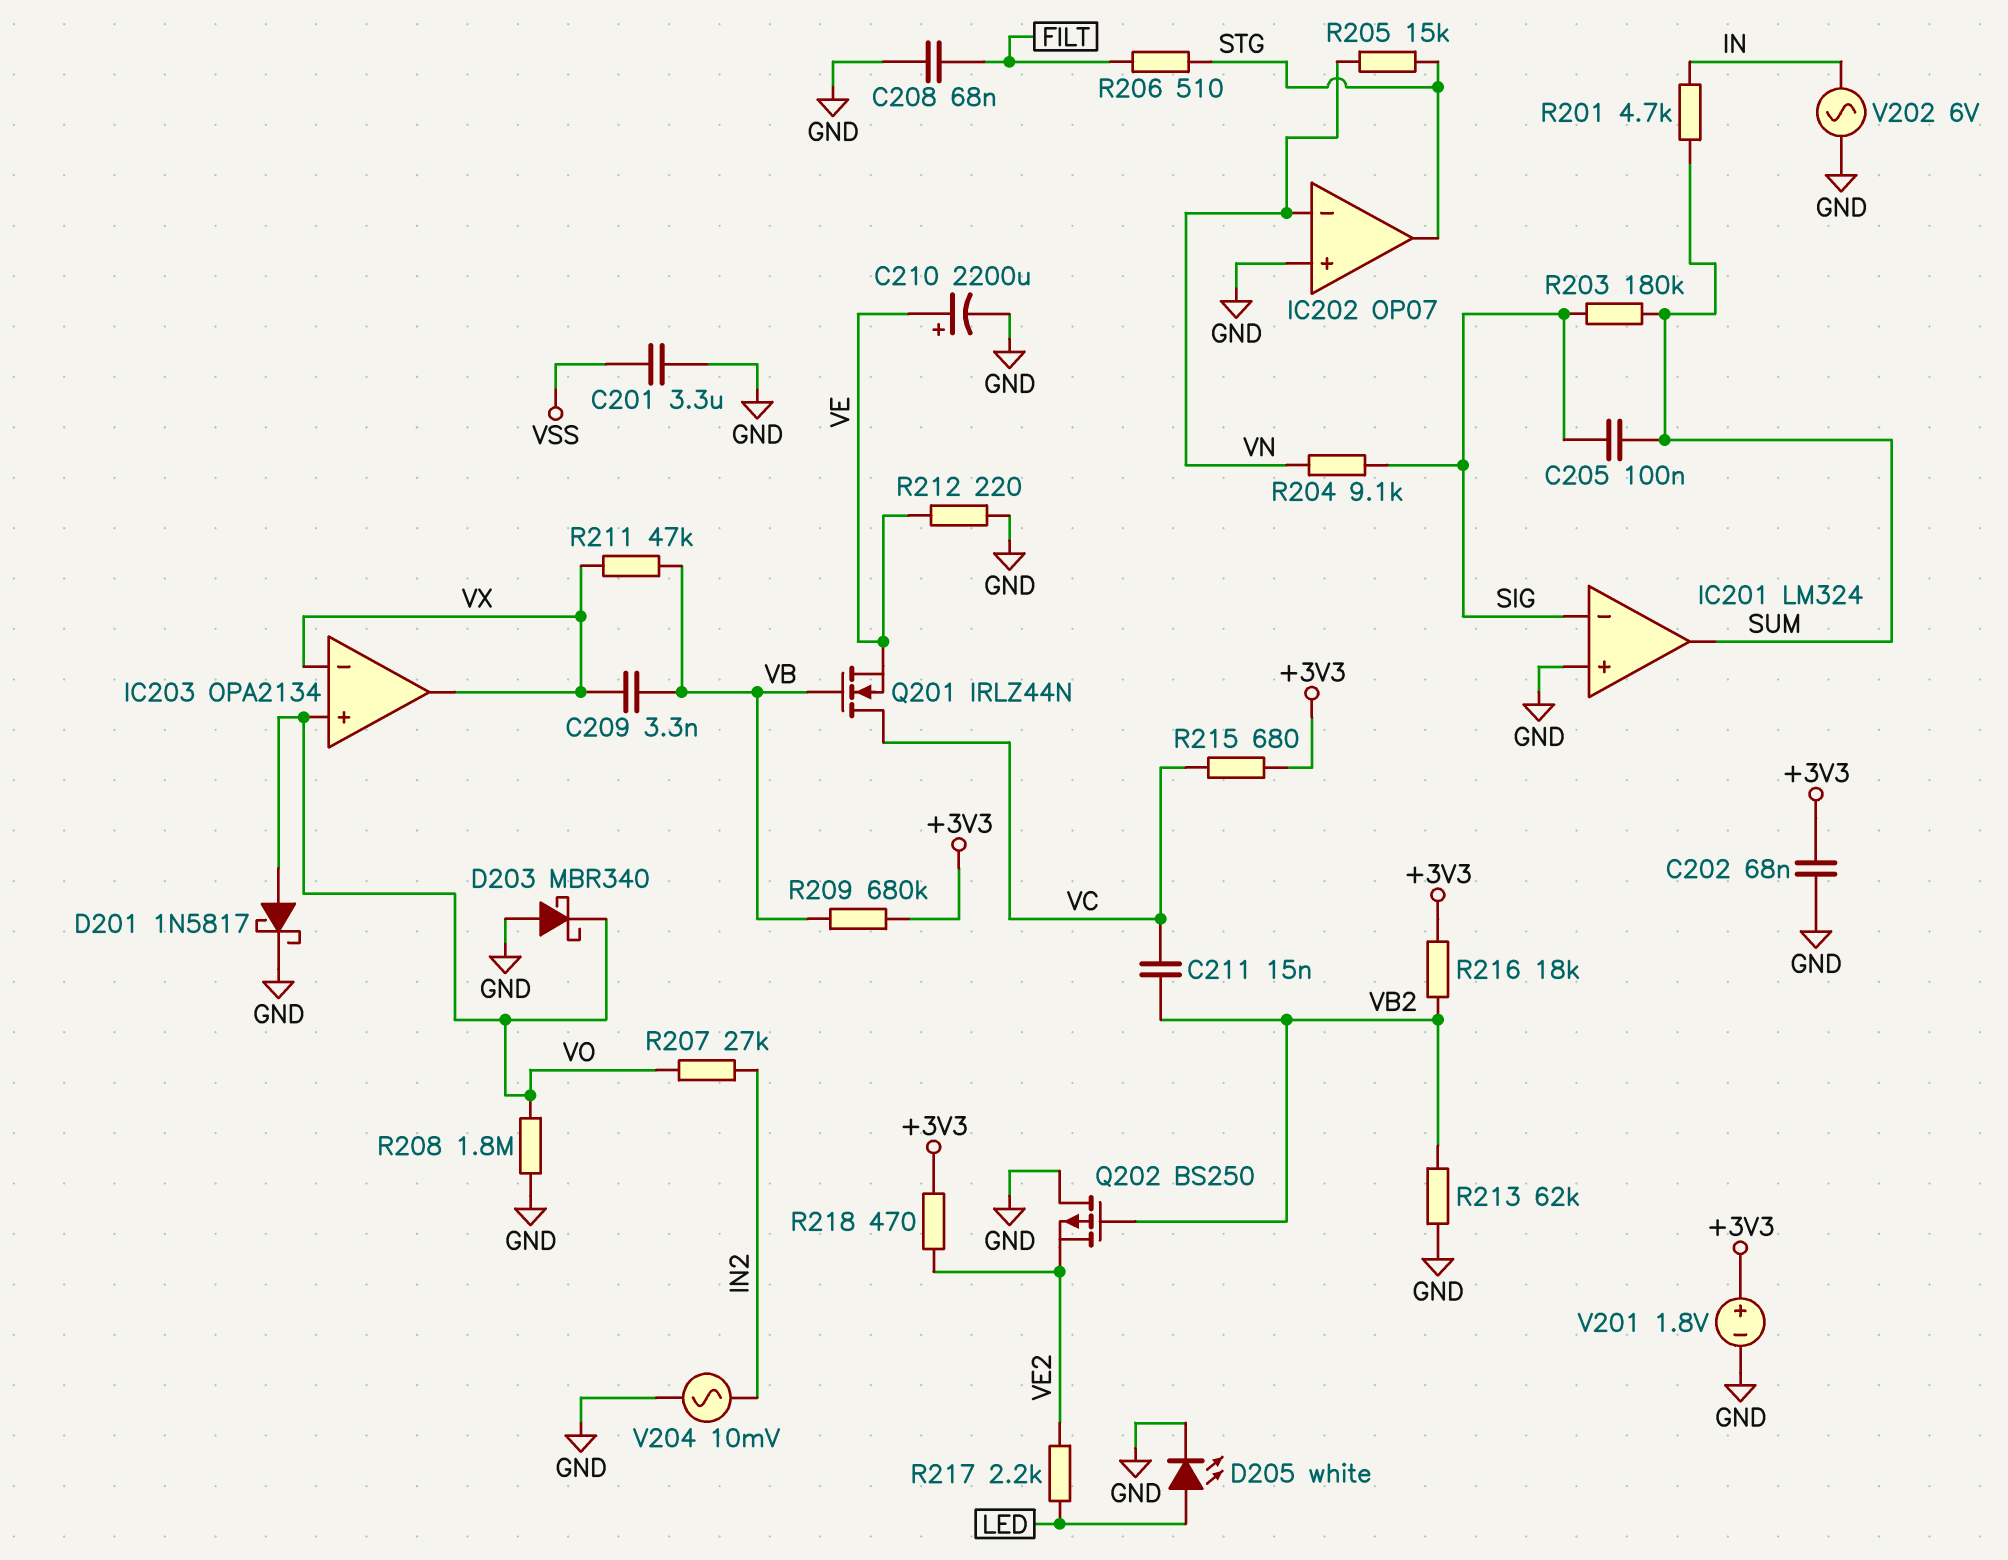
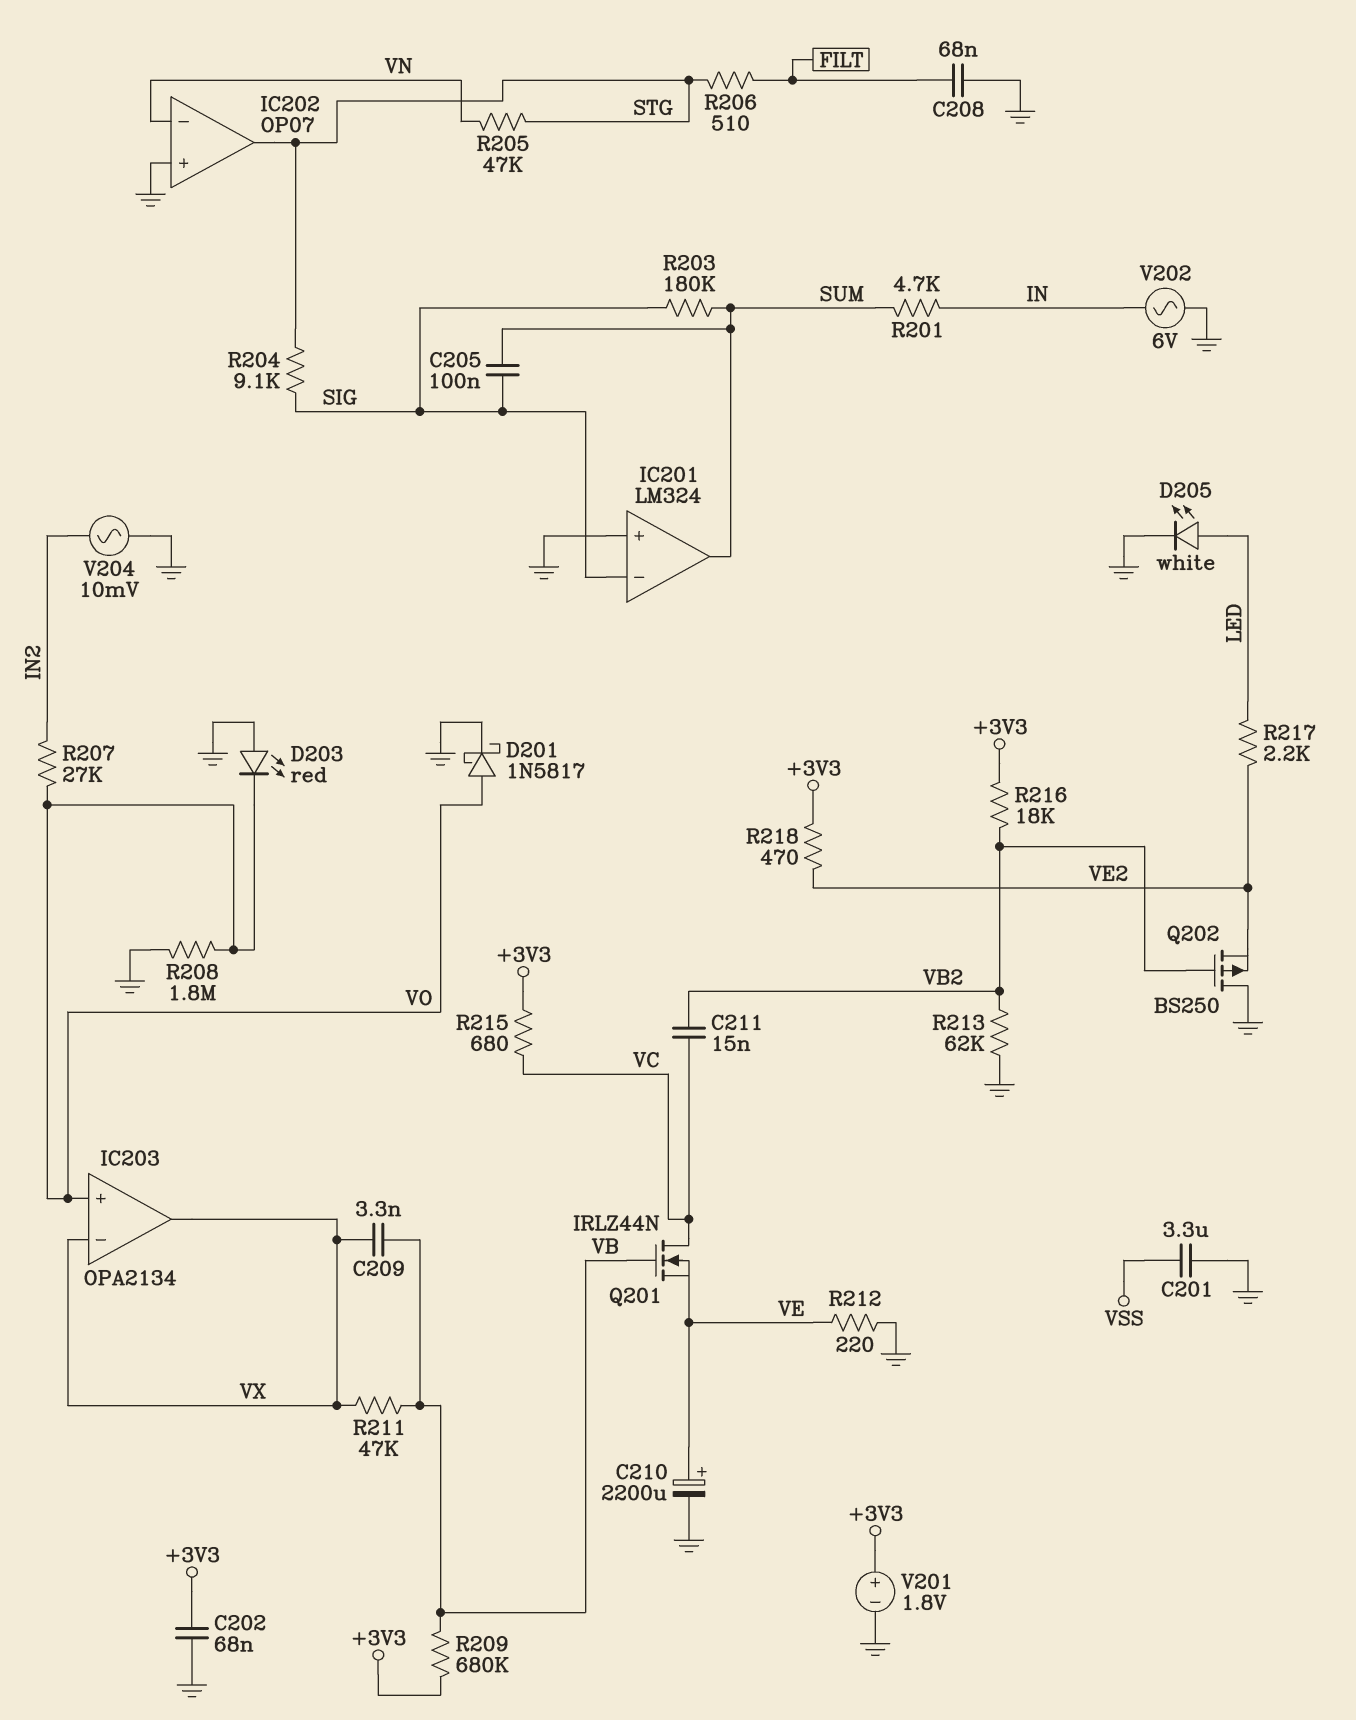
D203: schottky MBR340 (A GND, K VO) -> LED red (A GND, K VO)
R204: 9.1k (SIG, VN) -> 9.1k (SIG, STG)
R205: 15k (STG, VN) -> 47k (STG, VN)

